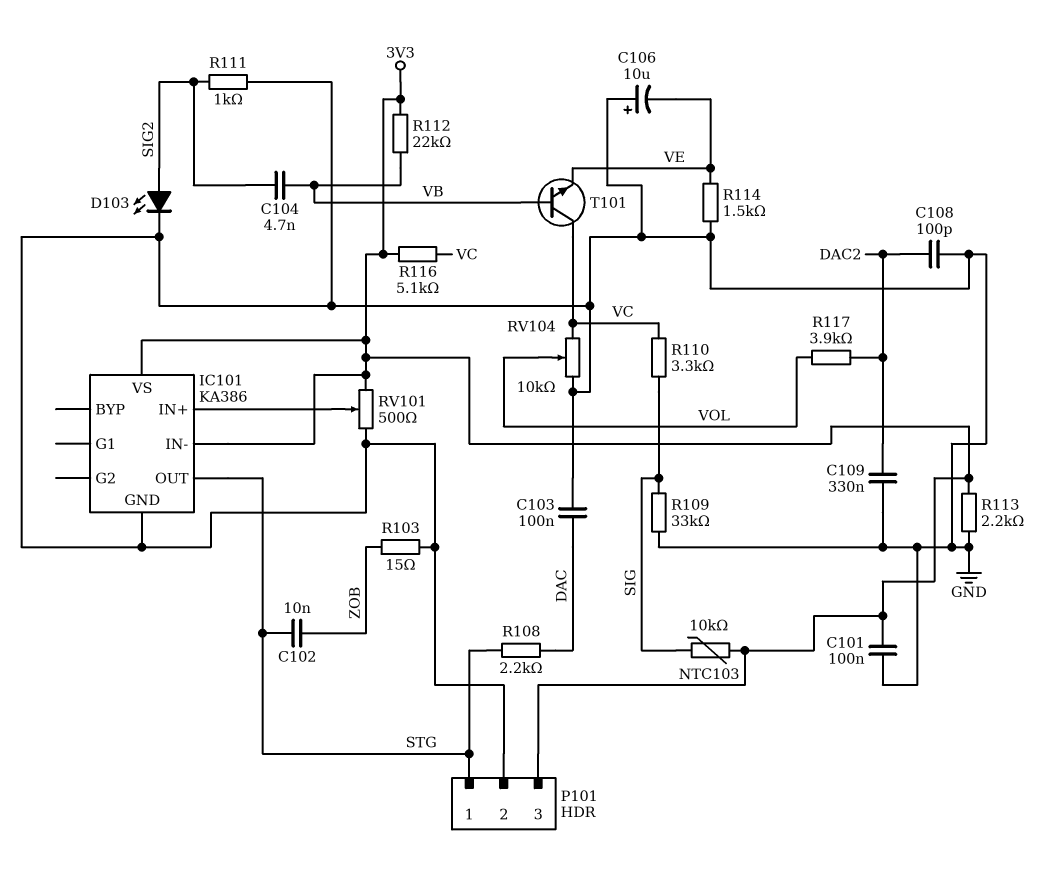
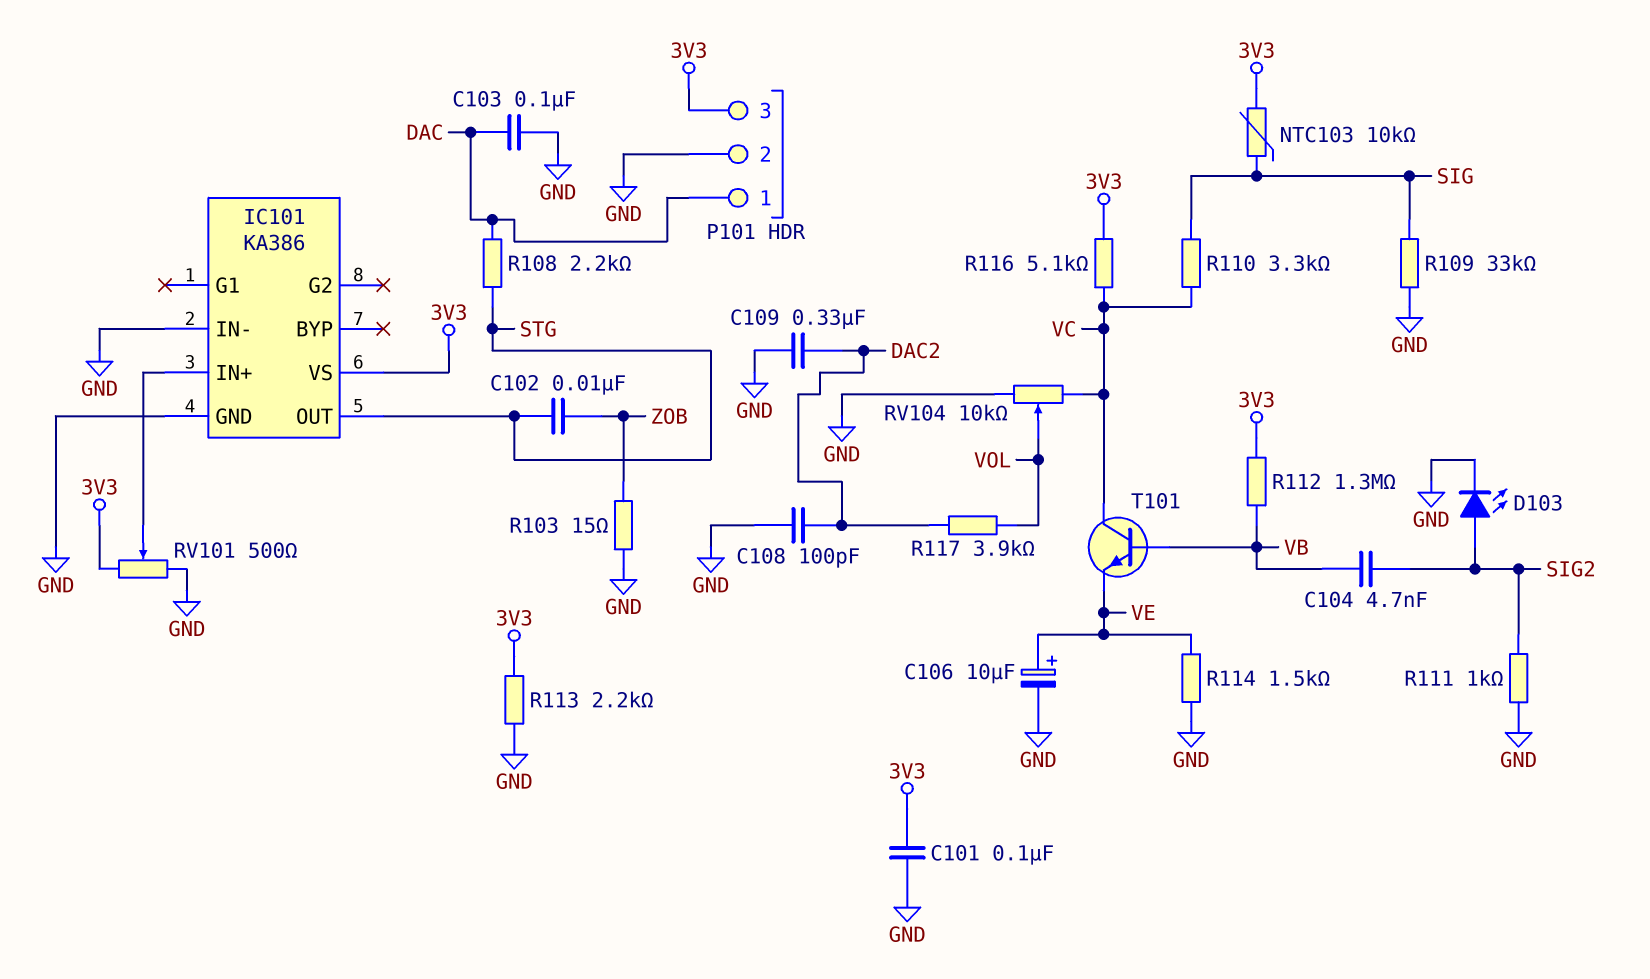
C106: 10uF (plus GND, minus VE) -> 10uF (plus VE, minus GND)
IC101 pin IN-: 3V3 -> GND
P101 pin 1: STG -> DAC
R112: 22k (3V3, VB) -> 1.3M (3V3, VB)

